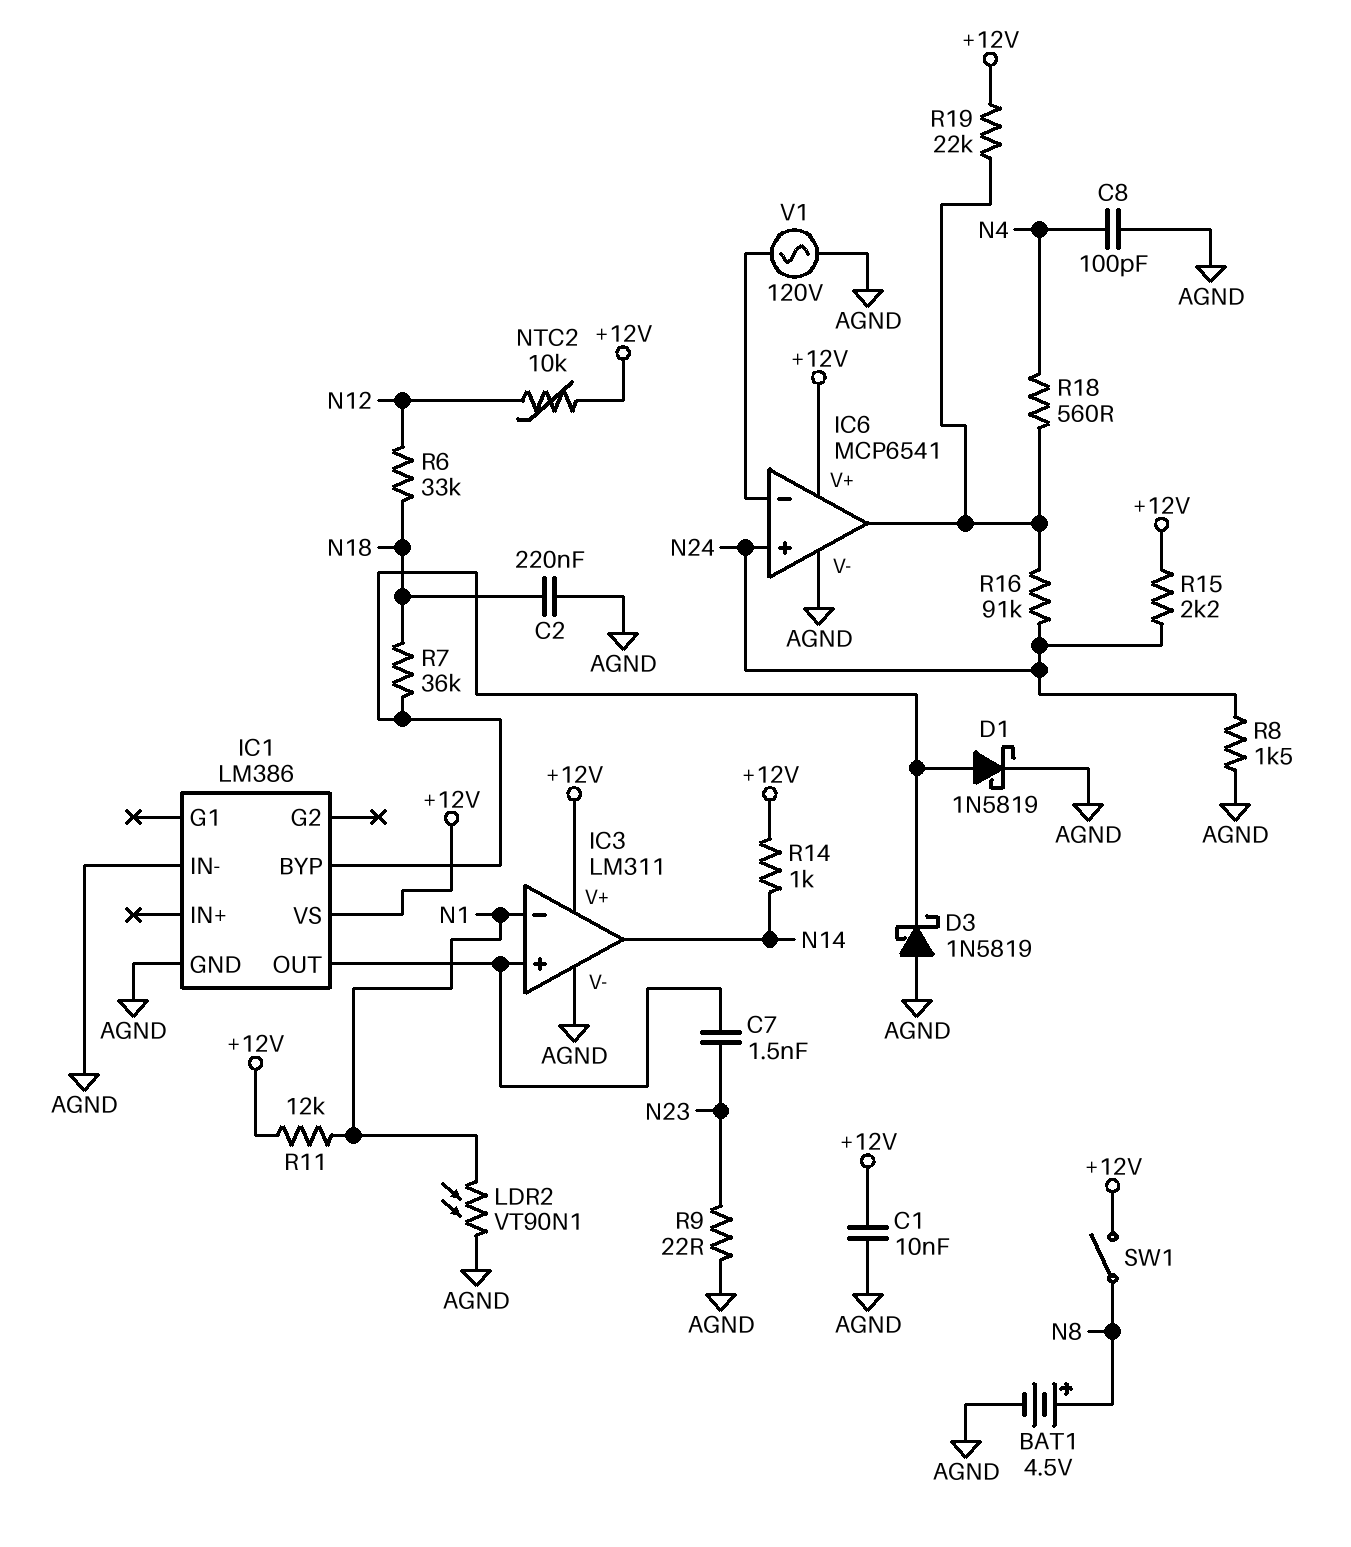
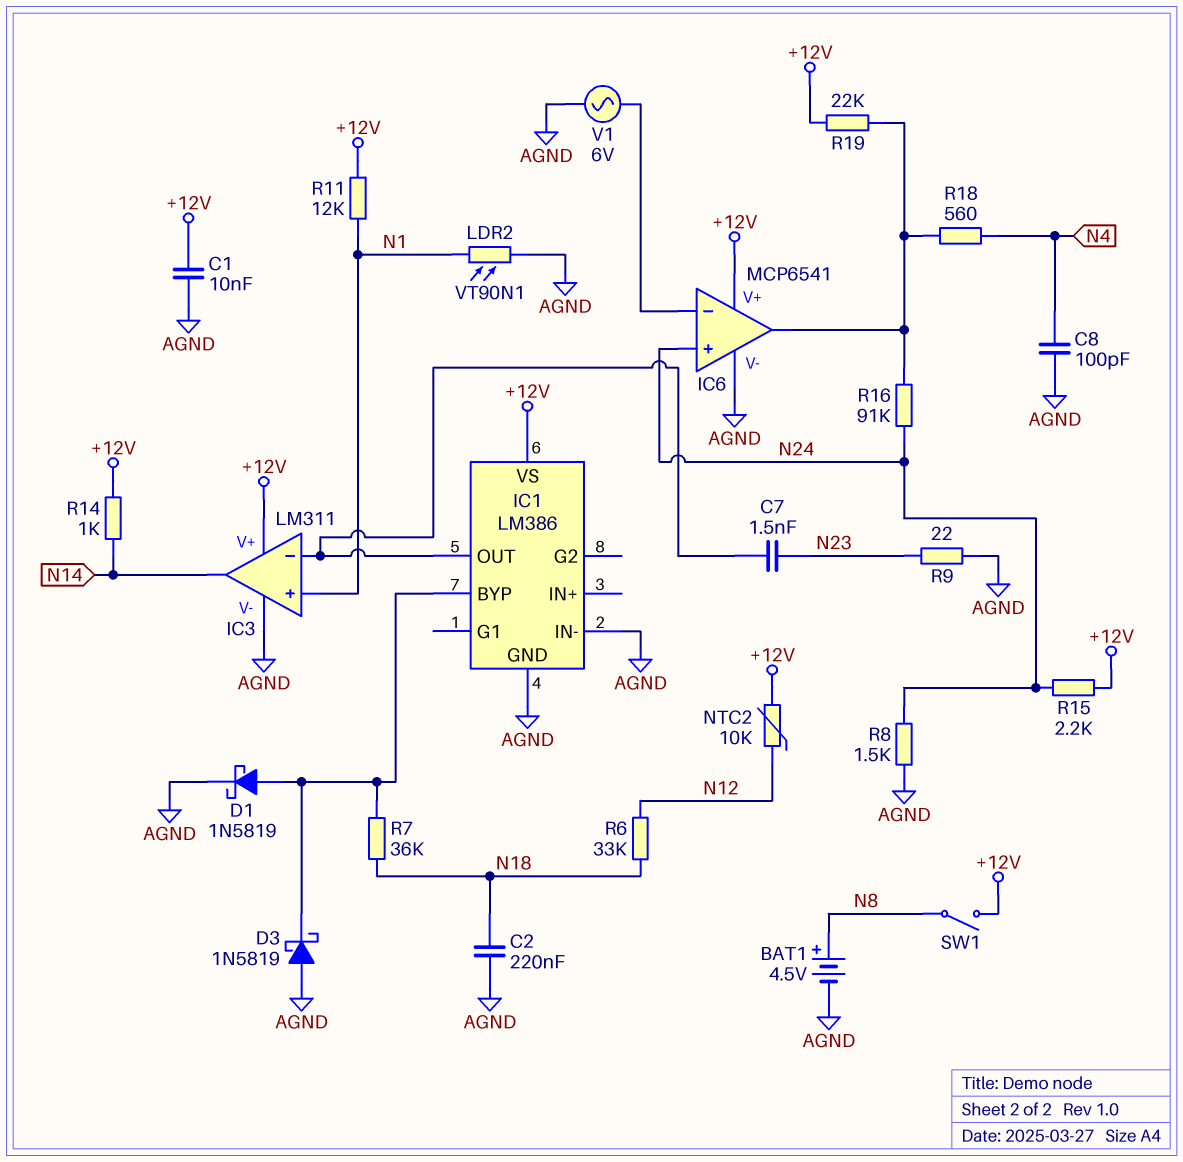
IC3 pin in+: IC1/OUT -> N1
IC3 pin in-: N1 -> IC1/OUT
V1: AC 120V (AGND, IC6/in-) -> AC 6V (AGND, IC6/in-)

